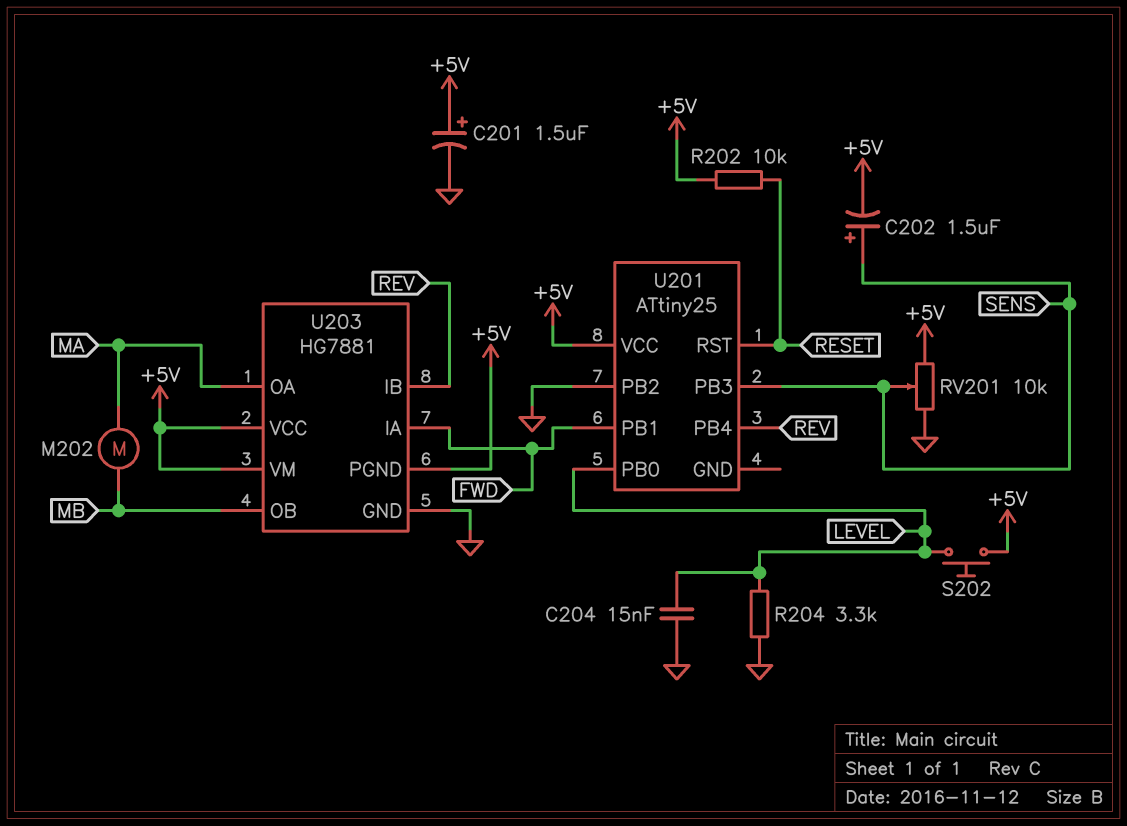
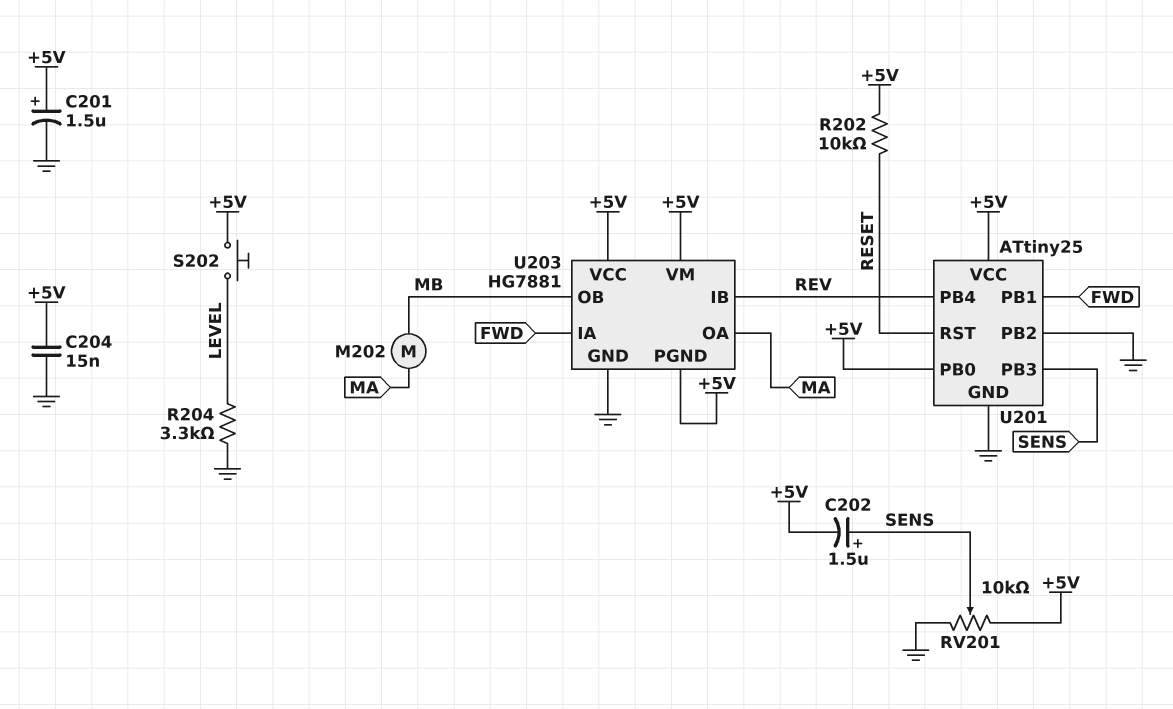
C204: 15nF (GND, LEVEL) -> 15nF (+5V, GND)
U201 pin GND: none -> GND
U201 pin PB0: LEVEL -> +5V

